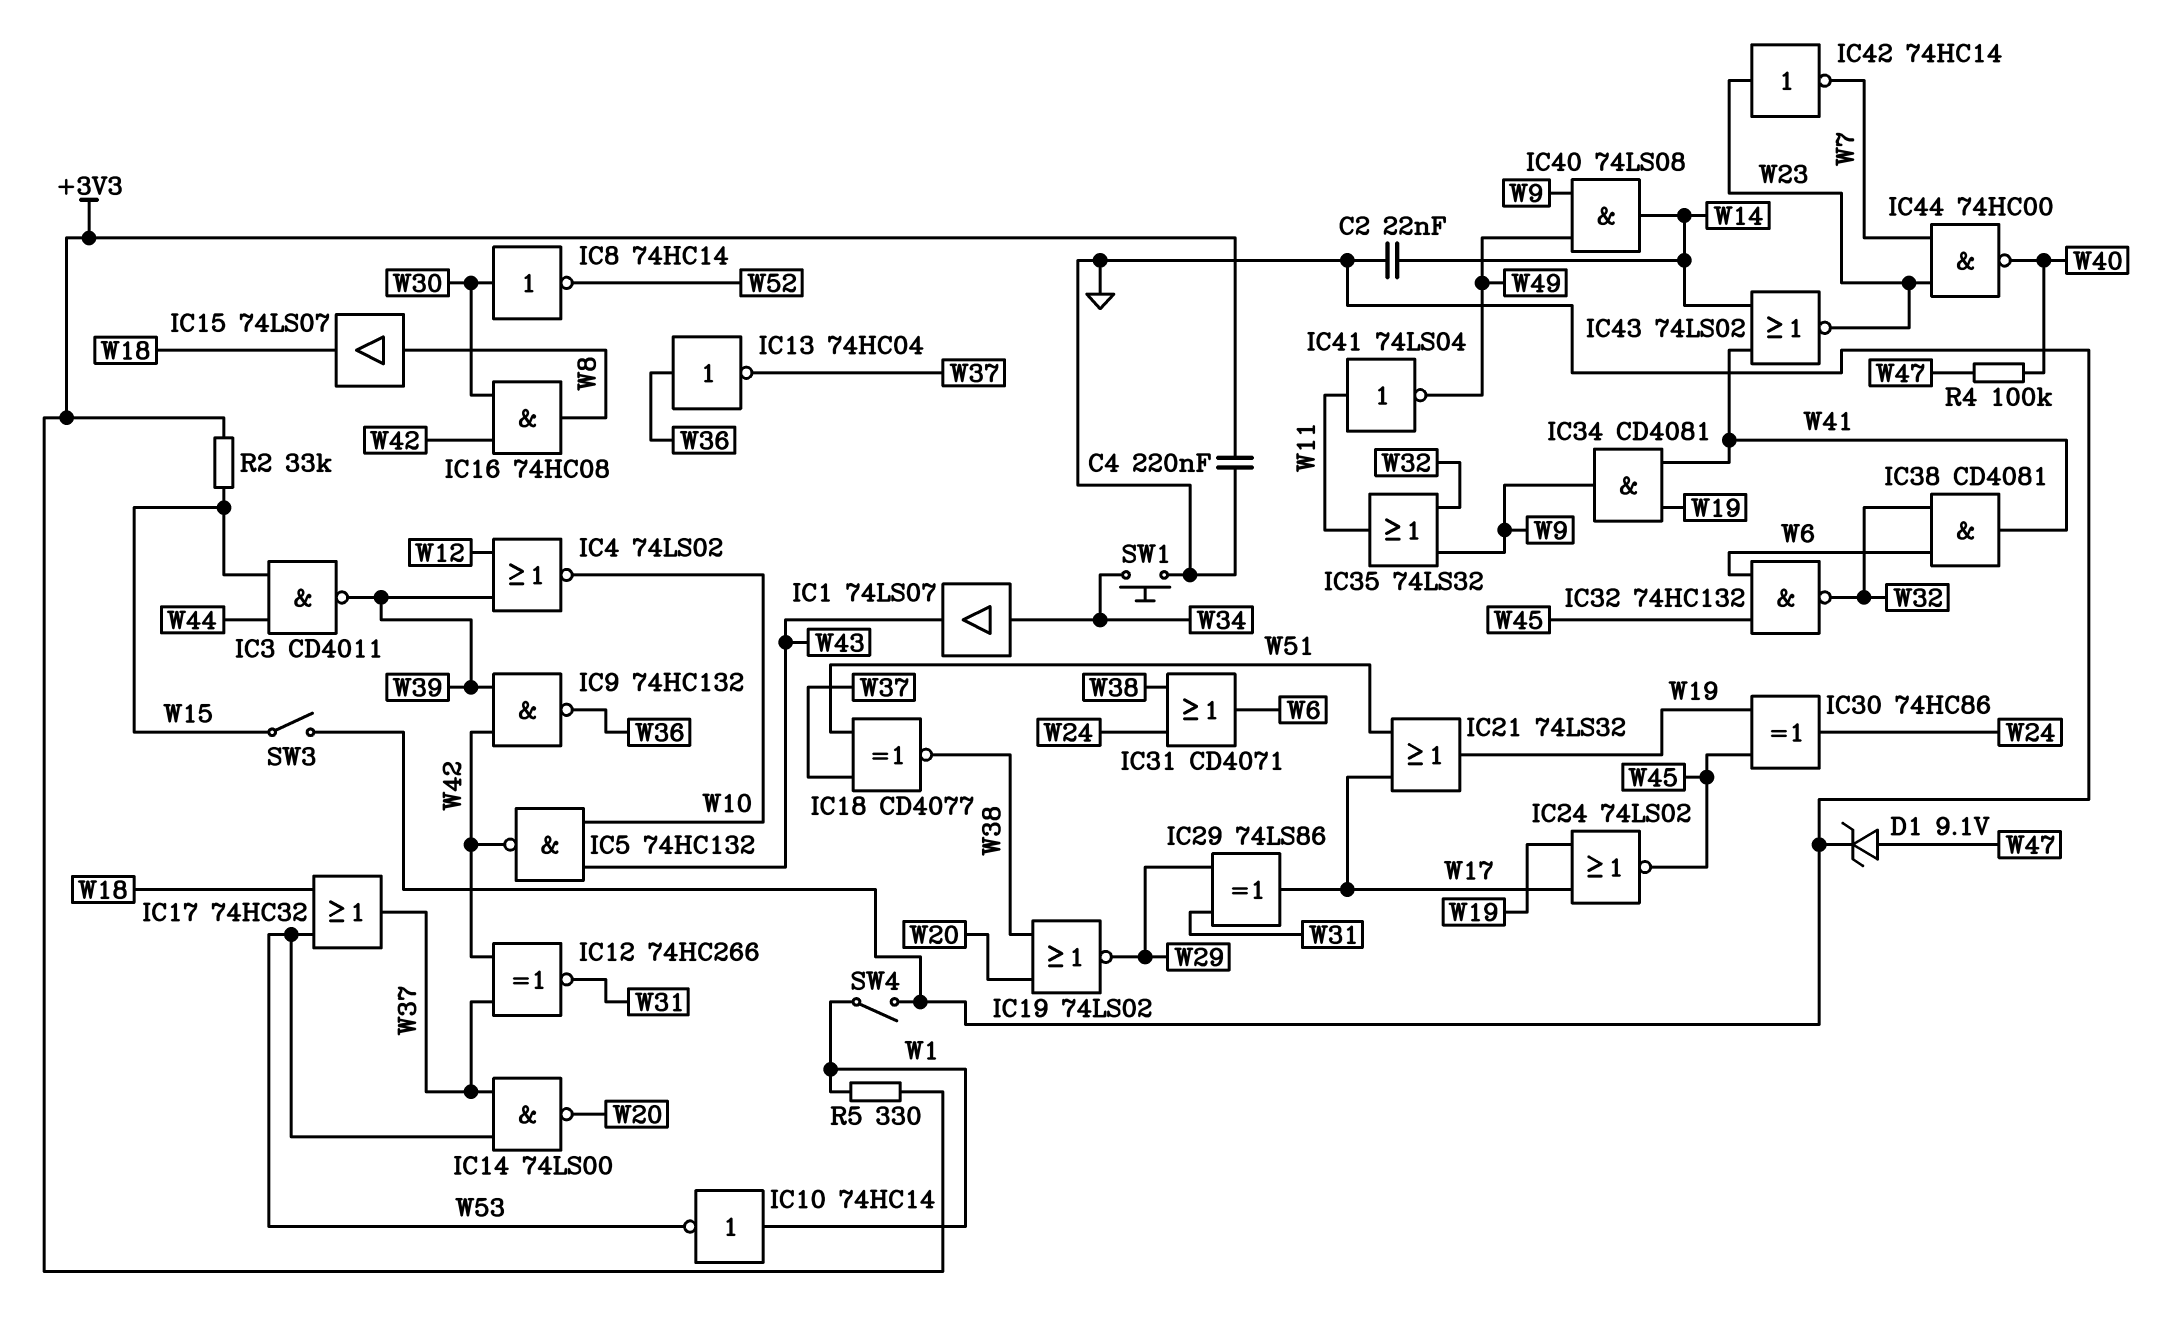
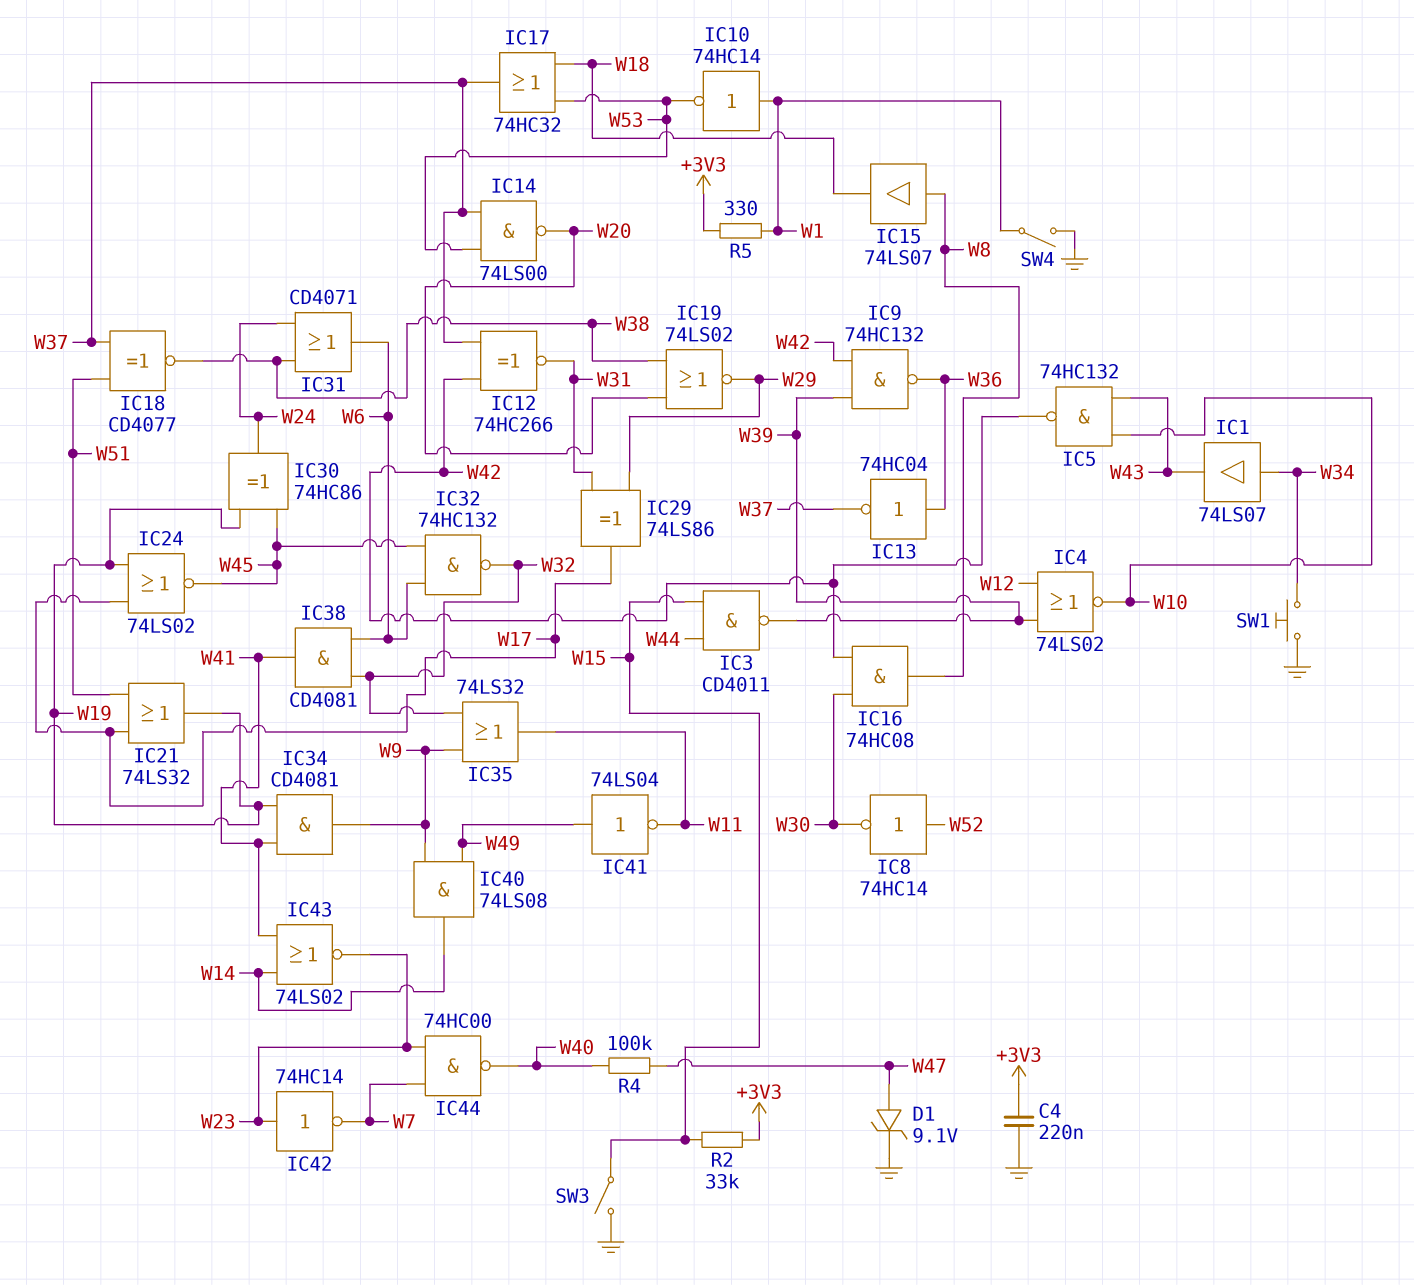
C2: 22nF (GND, W14) -> none
IC8: NOT 74HC14 (in W30, out W52) -> NOT 74HC14 (in W52, out W30)
IC41: NOT 74LS04 (in W11, out W49) -> NOT 74LS04 (in W49, out W11)

